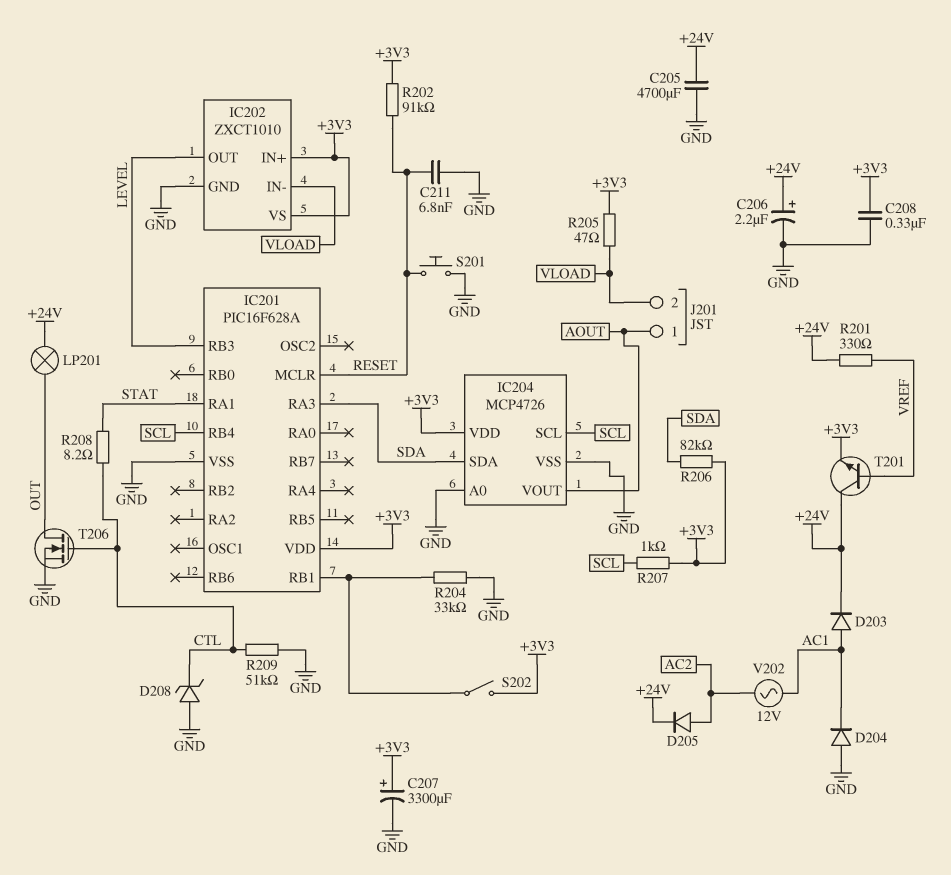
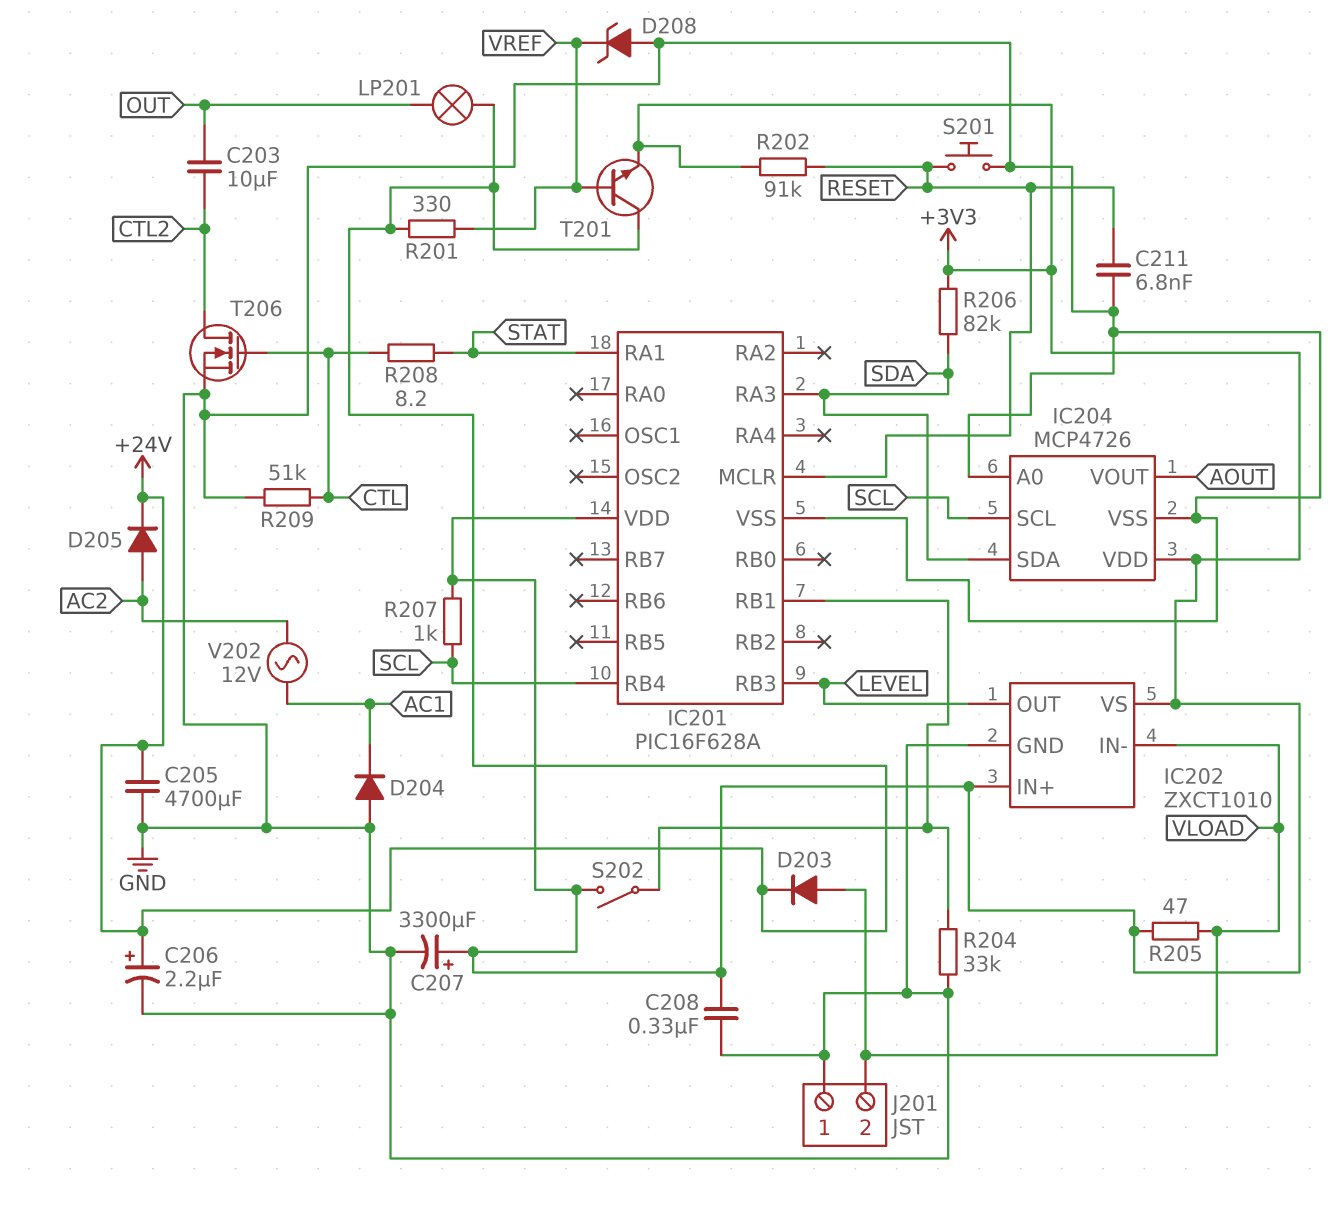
C203: none -> 10uF (CTL2, OUT)
D203: diode (A AC1, K +24V) -> diode (A VLOAD, K +24V)
D208: zener (A GND, K CTL) -> zener (A GND, K VREF)
J201 pin 1: AOUT -> GND
T206: NMOS (G CTL, D OUT, S GND) -> NMOS (G CTL, D CTL2, S GND)

